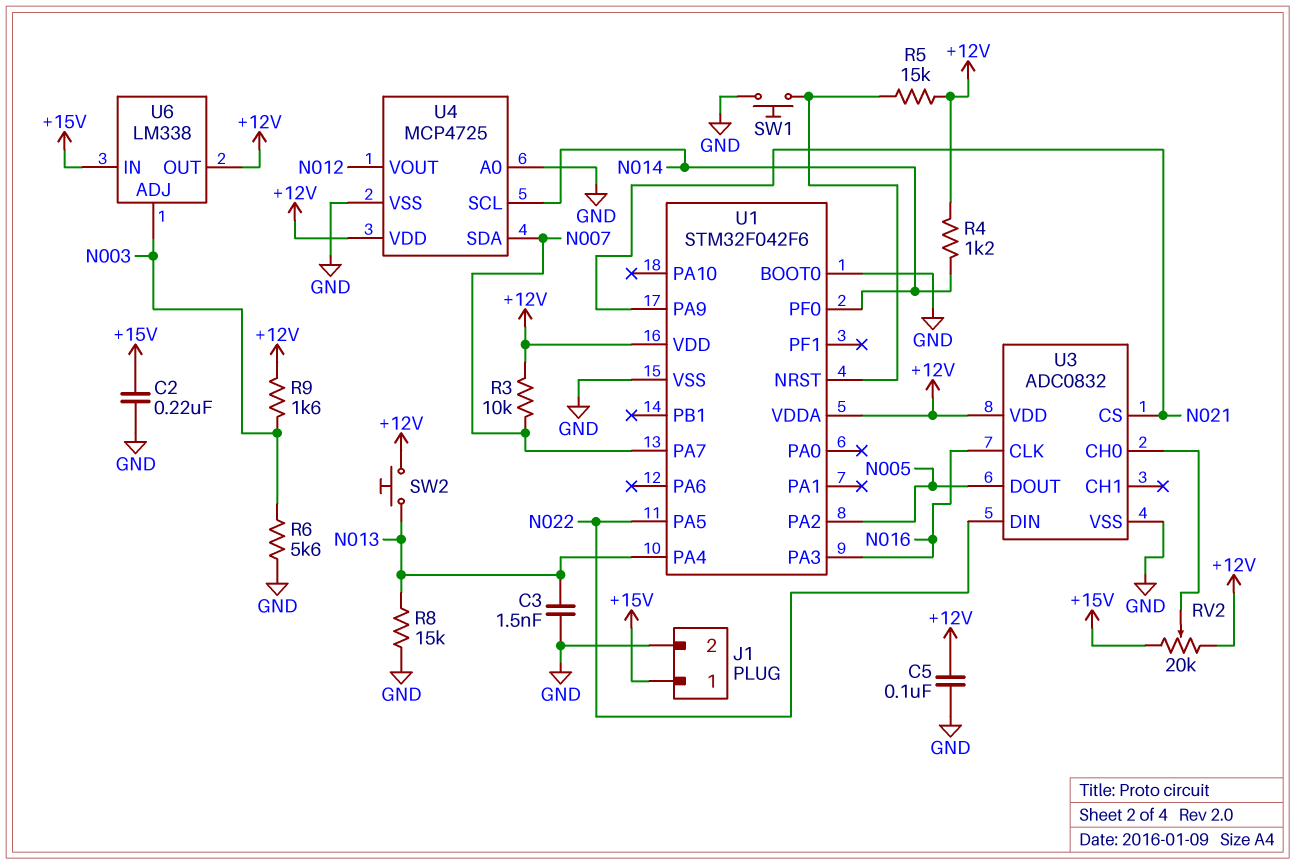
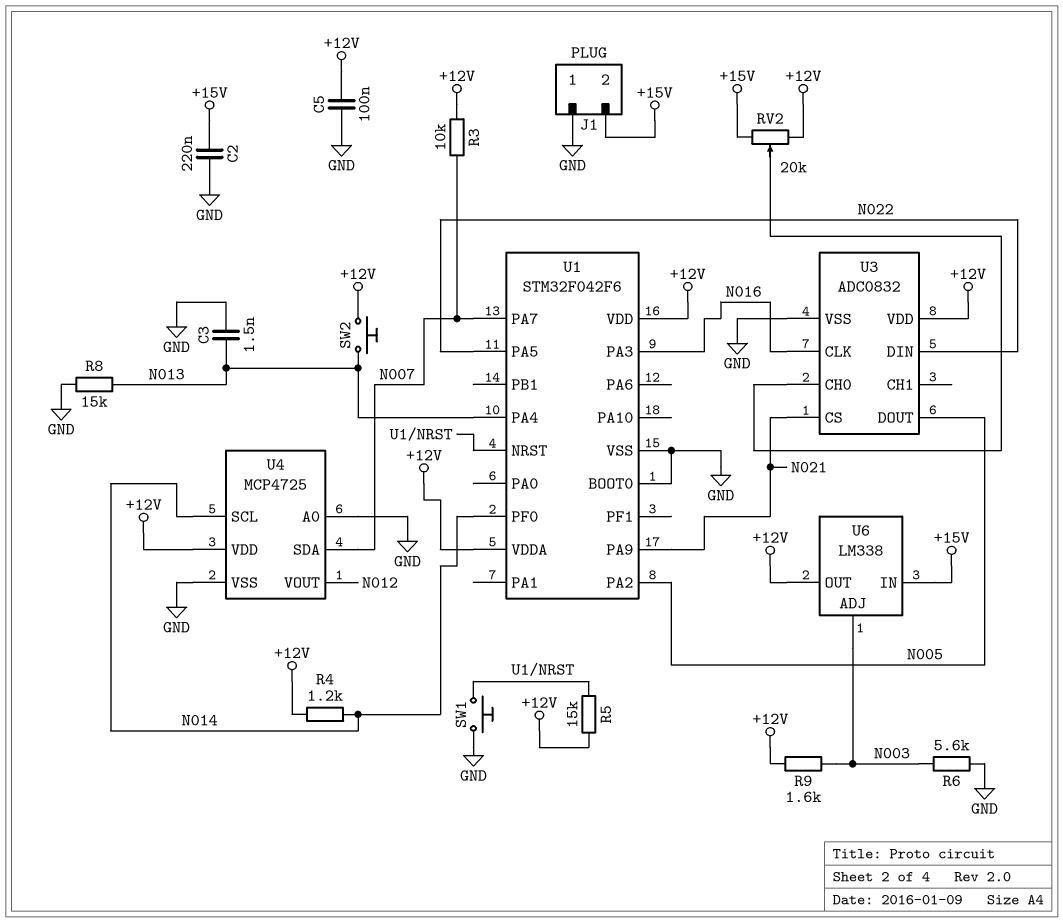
J1 pin 1: +15V -> GND
J1 pin 2: GND -> +15V

